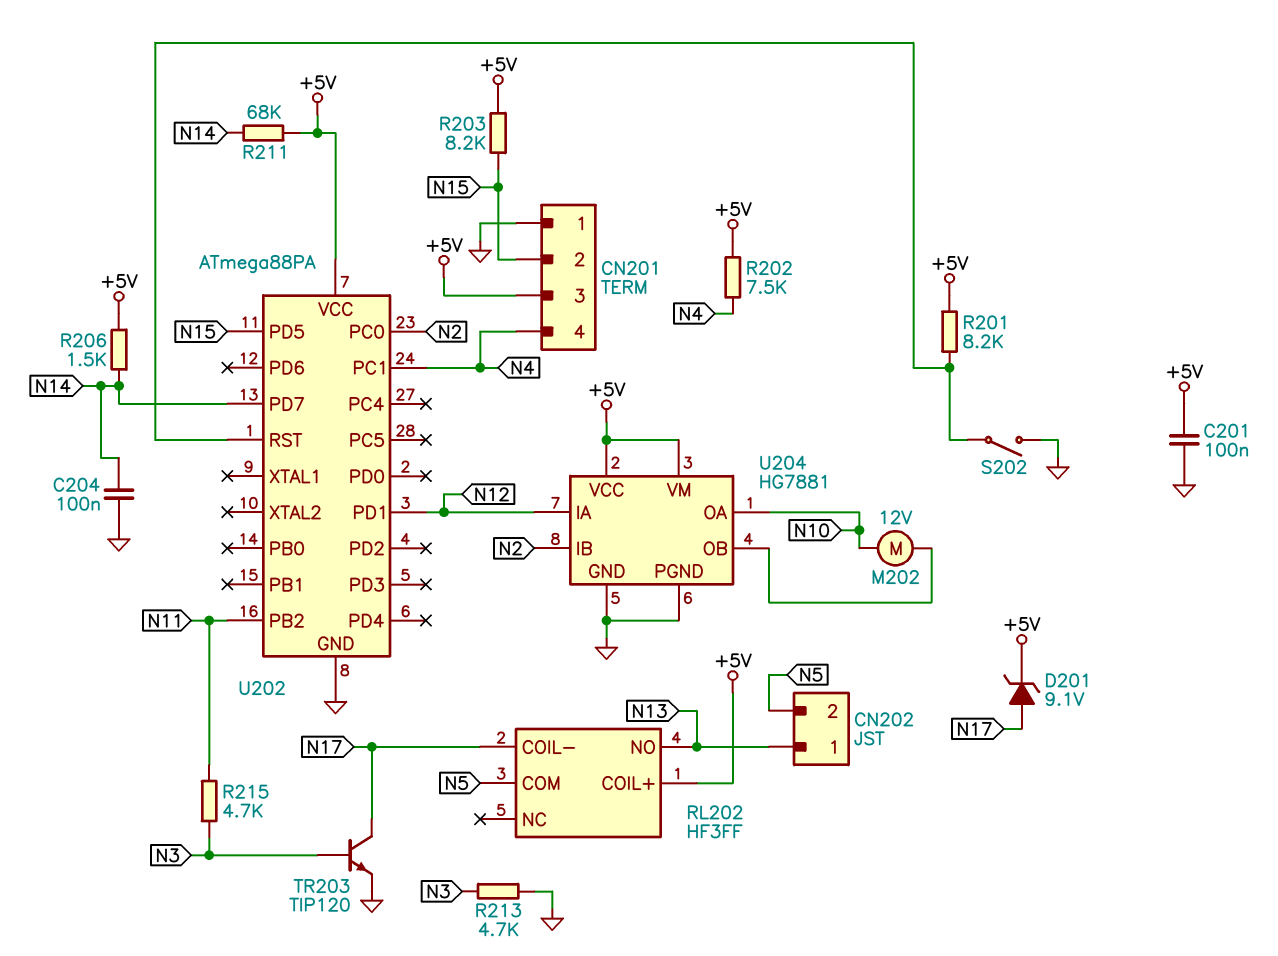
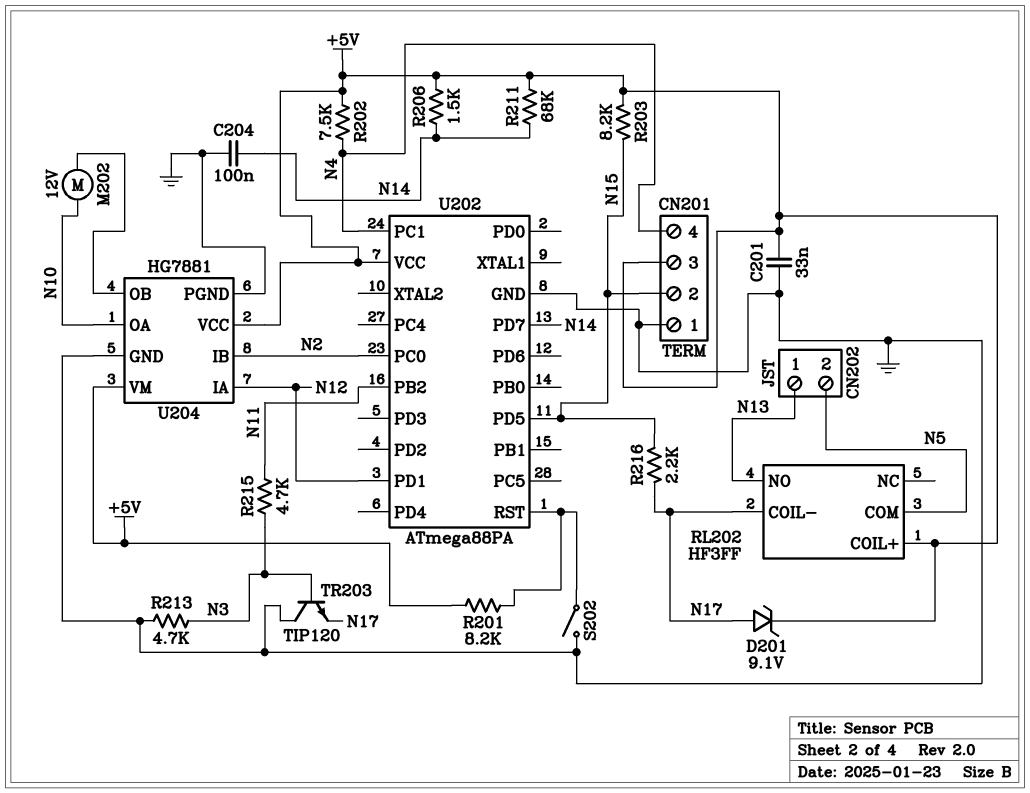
C201: 100nF (+5V, GND) -> 33nF (+5V, GND)
R216: none -> 2.2k (N15, N17)
TR203: NPN TIP120 (B N3, C N17, E GND) -> NPN TIP120 (B N3, C GND, E N17)

